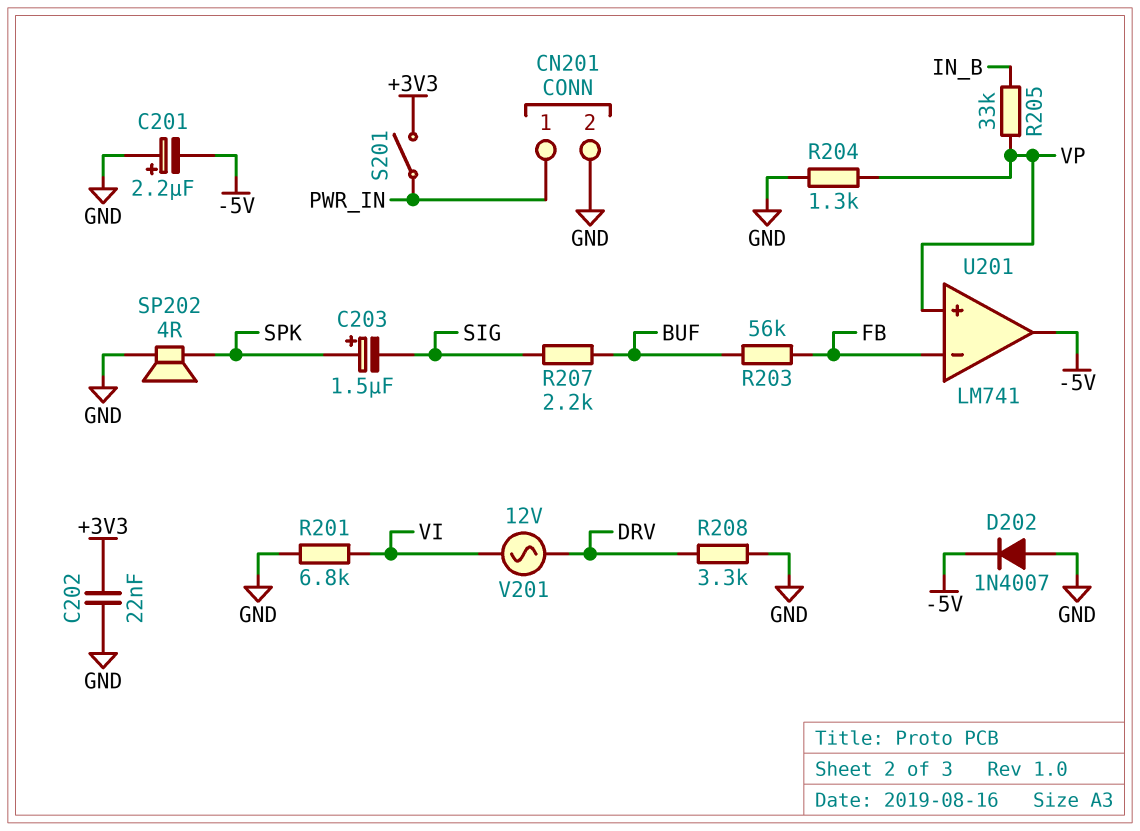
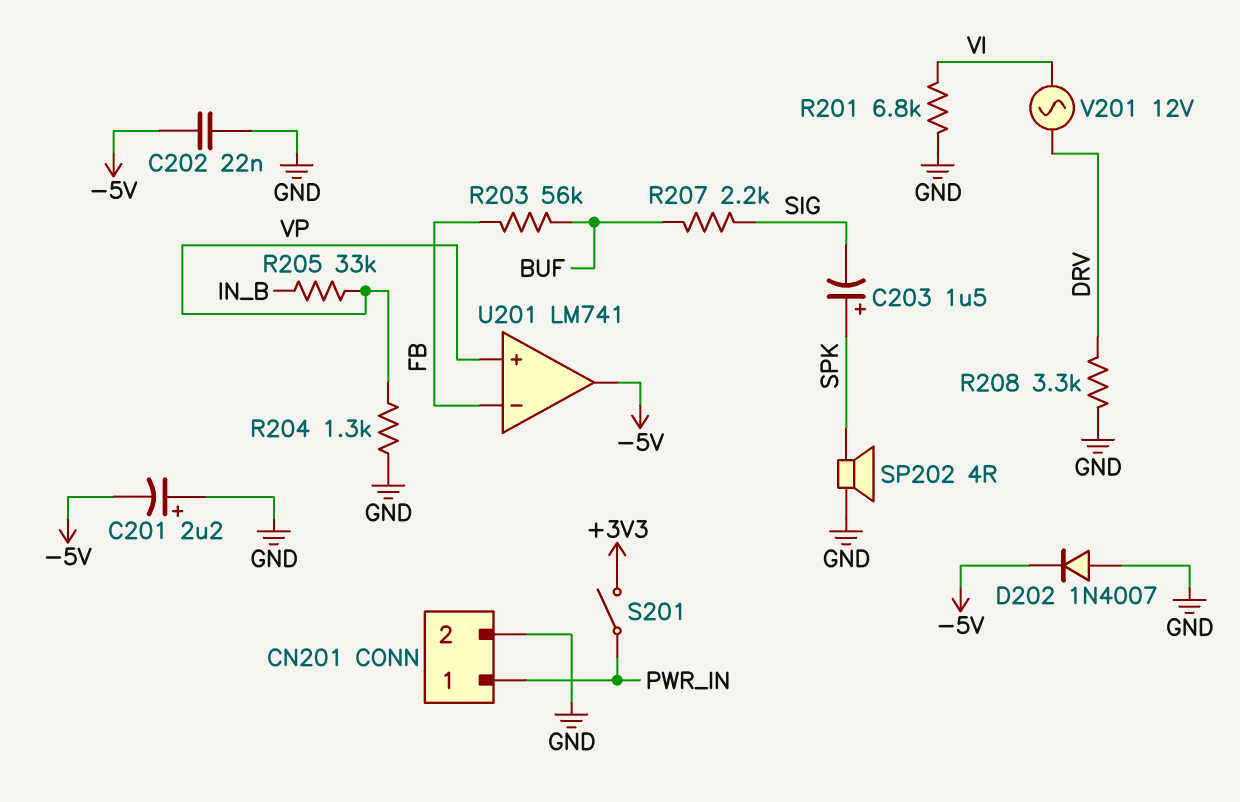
C202: 22nF (+3V3, GND) -> 22nF (-5V, GND)

